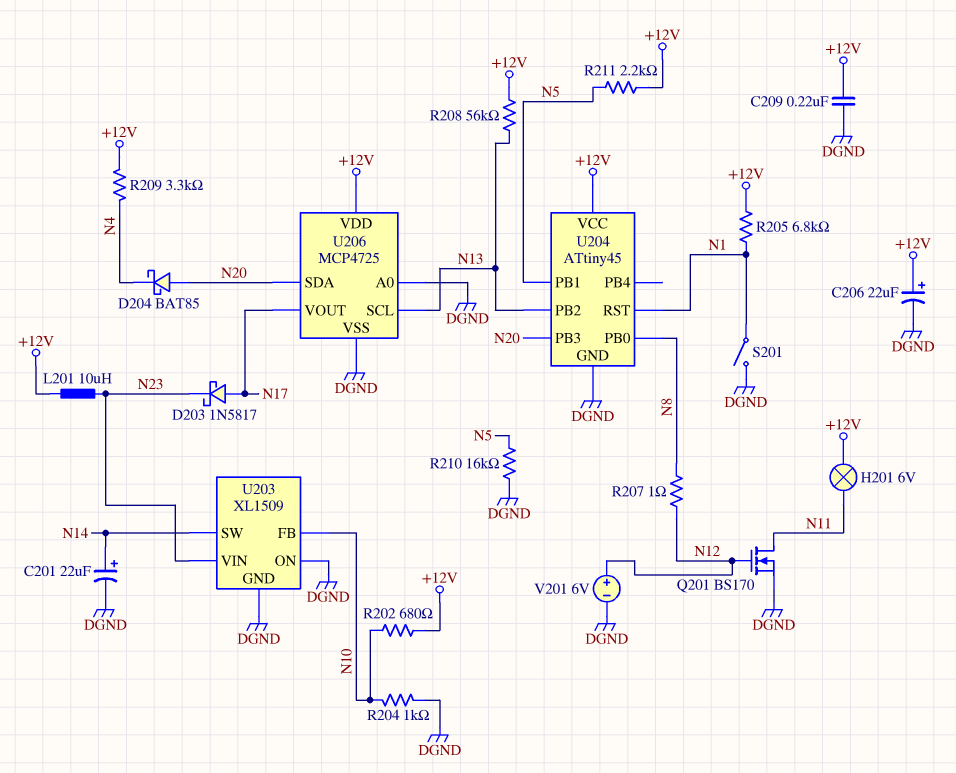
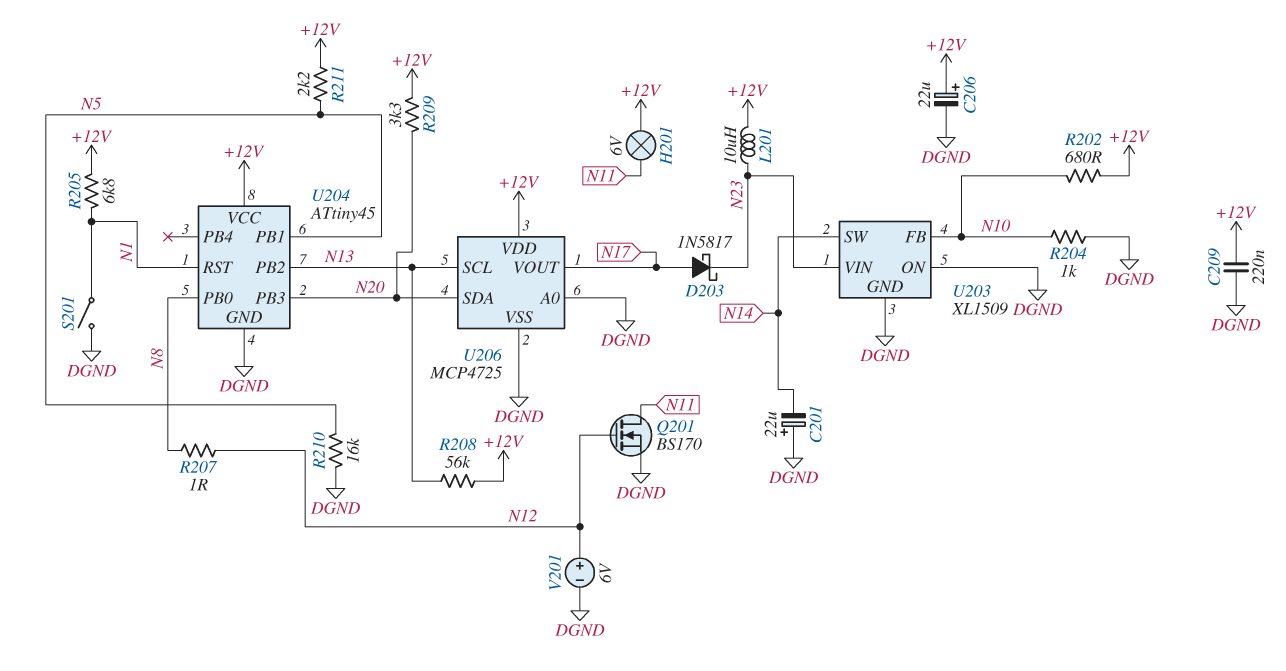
C201: 22uF (plus N14, minus DGND) -> 22uF (plus DGND, minus N14)
D204: schottky BAT85 (A N20, K N4) -> none
R209: 3.3k (+12V, N4) -> 3.3k (+12V, N20)

